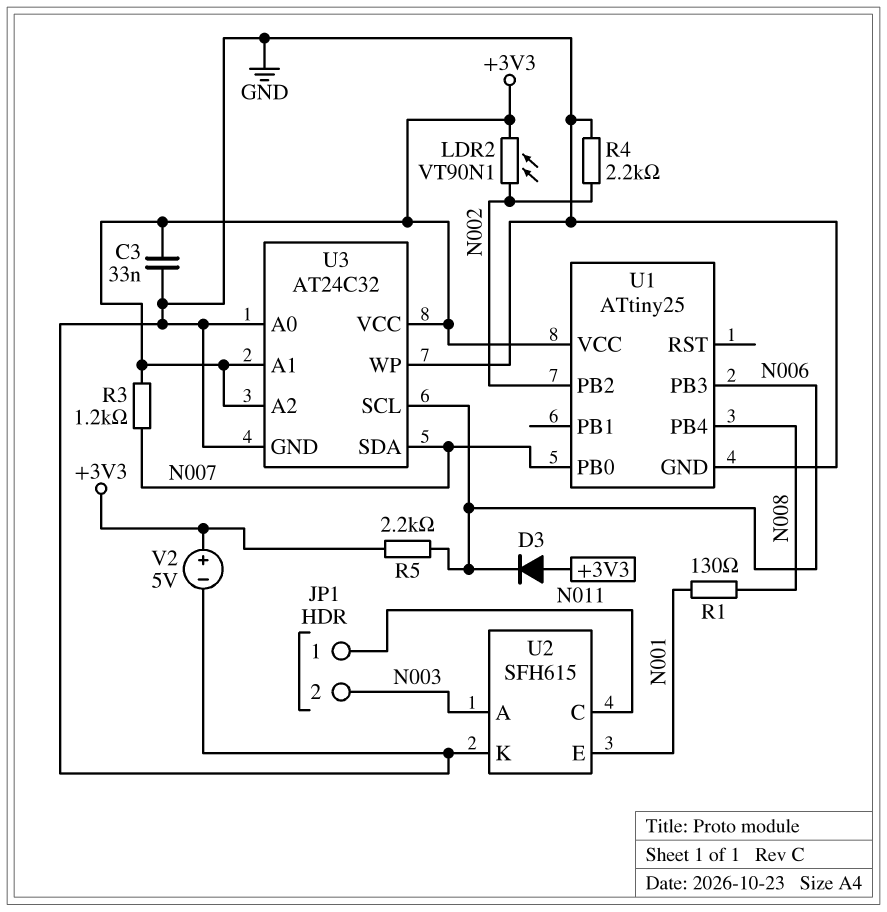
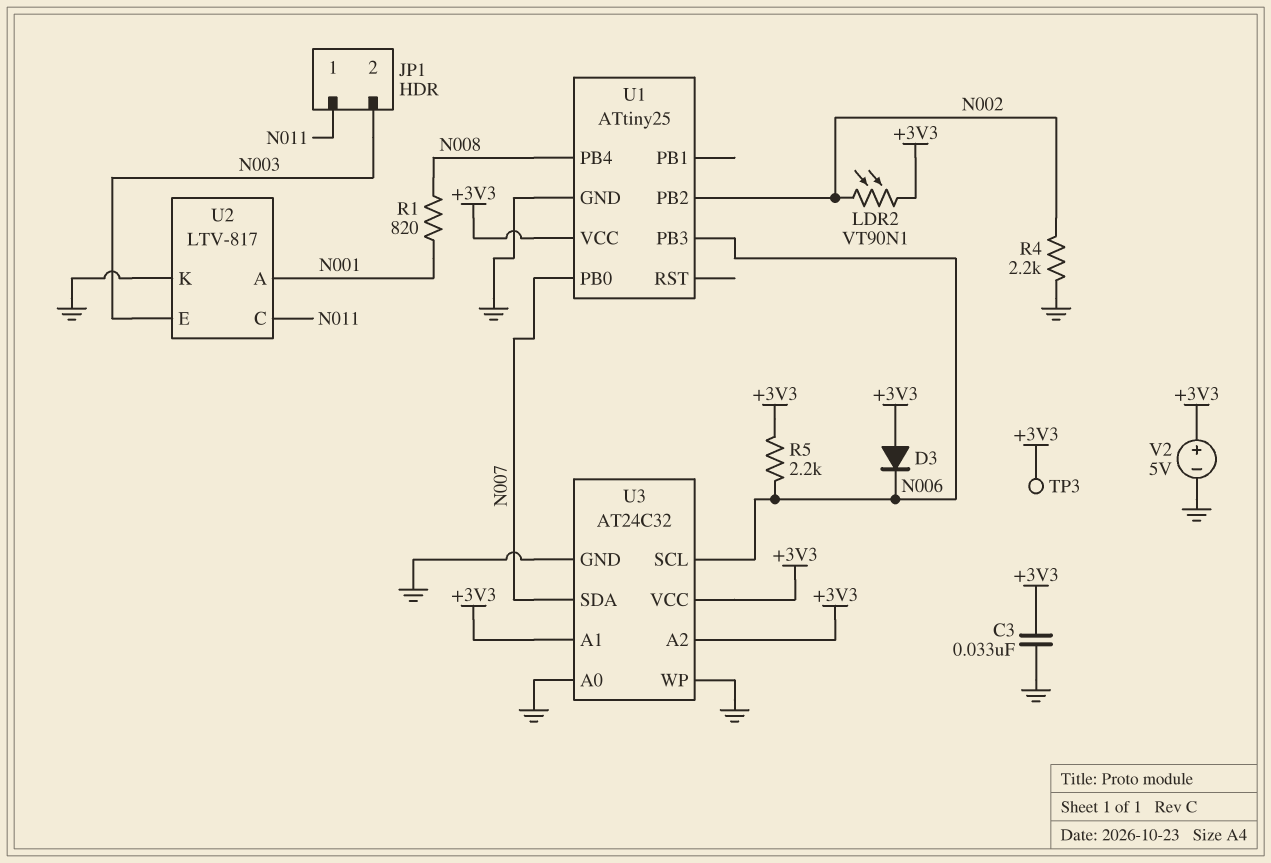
R1: 130 (N001, N008) -> 820 (N001, N008)
R3: 1.2k (+3V3, N007) -> none
TP3: none -> test point (+3V3)
U2: SFH615 -> LTV-817
U2 pin A: N003 -> N001
U2 pin E: N001 -> N003

